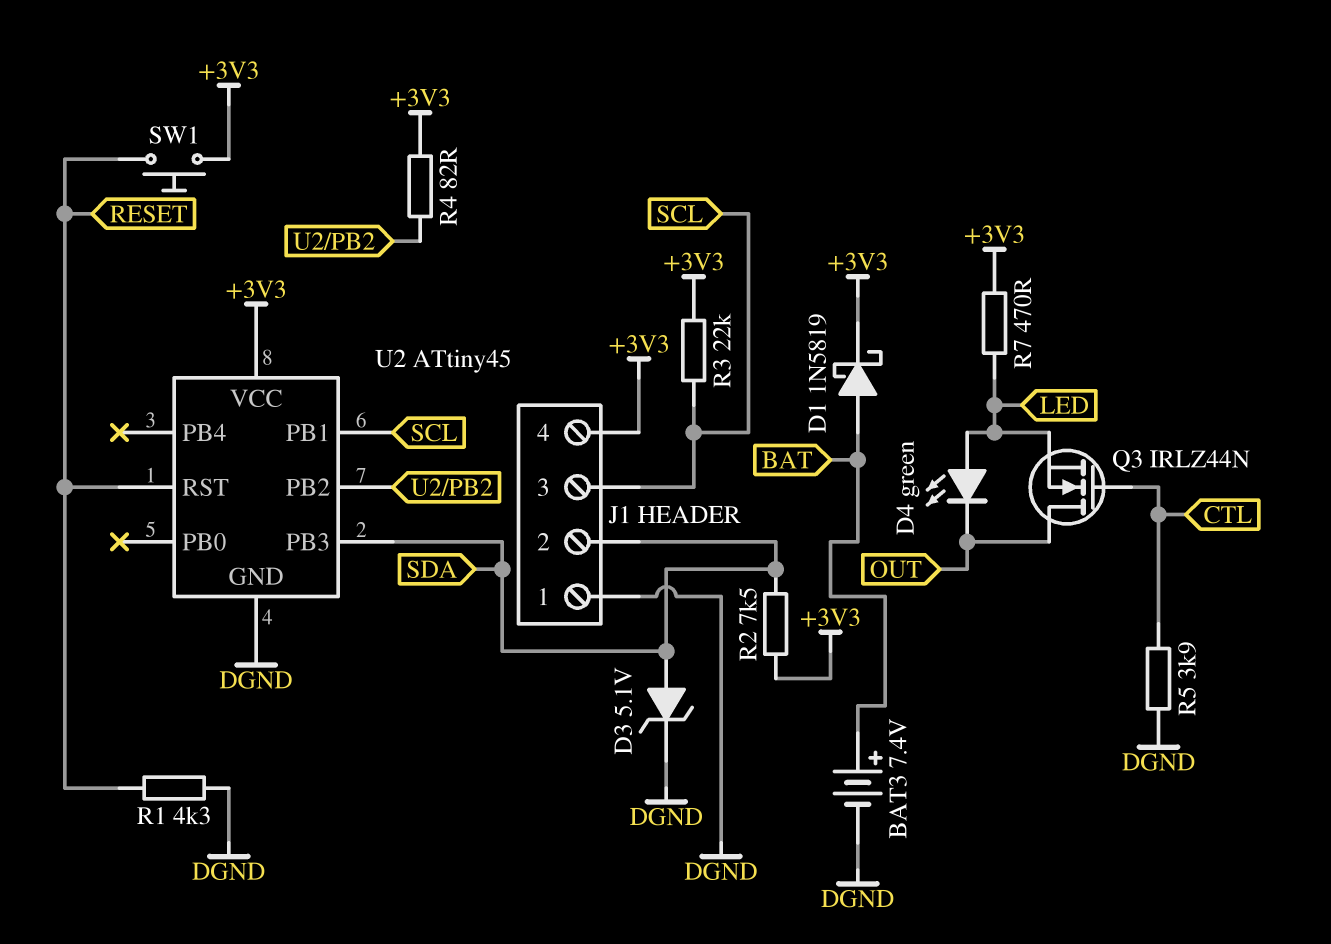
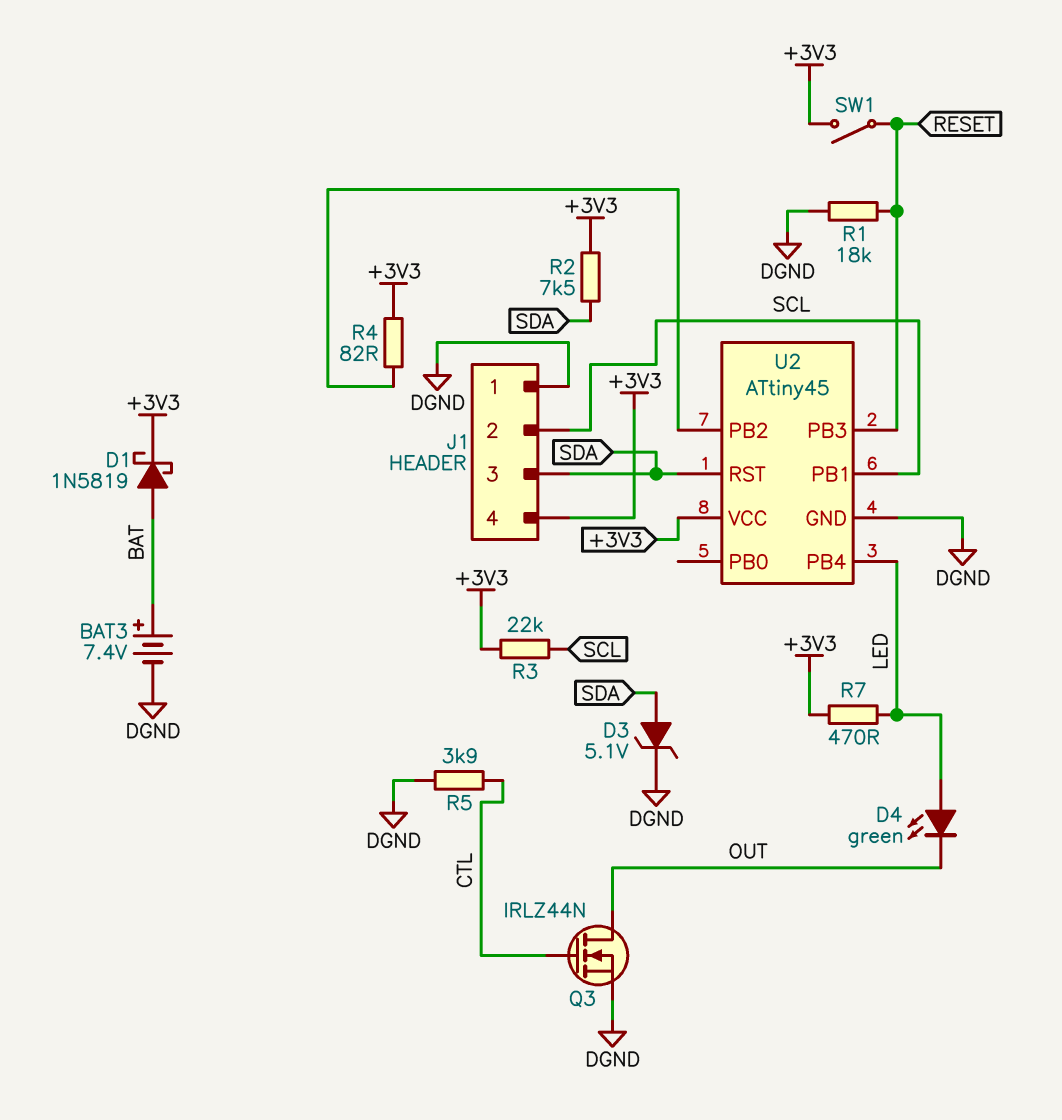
J1 pin 2: SDA -> SCL
J1 pin 3: SCL -> SDA
Q3: NMOS IRLZ44N (G CTL, D OUT, S LED) -> NMOS IRLZ44N (G CTL, D OUT, S DGND)
R1: 4.3k (DGND, RESET) -> 18k (DGND, RESET)
SW1: button (+3V3, RESET) -> switch (+3V3, RESET)
U2 pin PB3: SDA -> RESET
U2 pin PB4: none -> LED
U2 pin RST: RESET -> SDA

